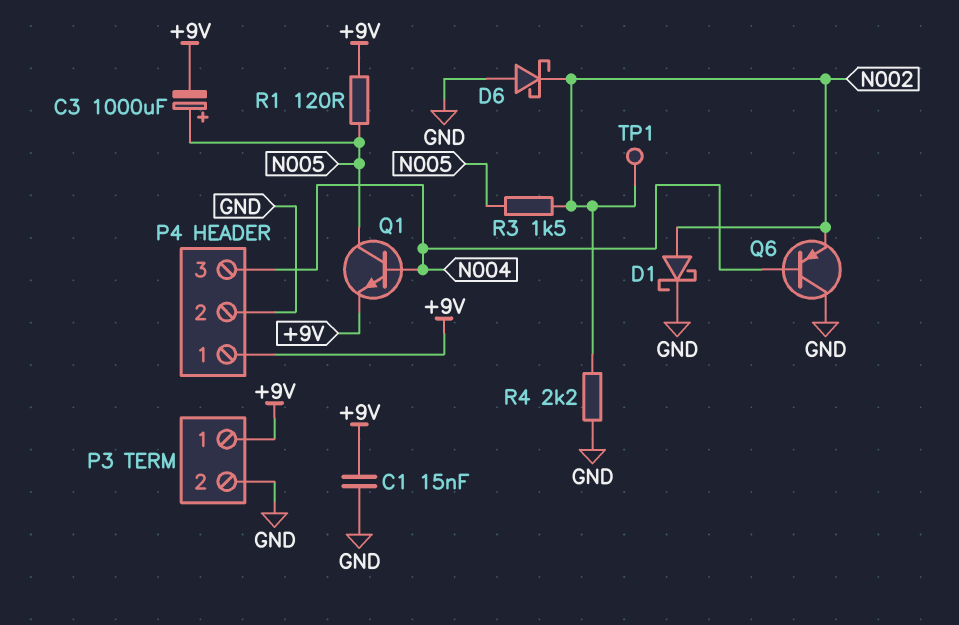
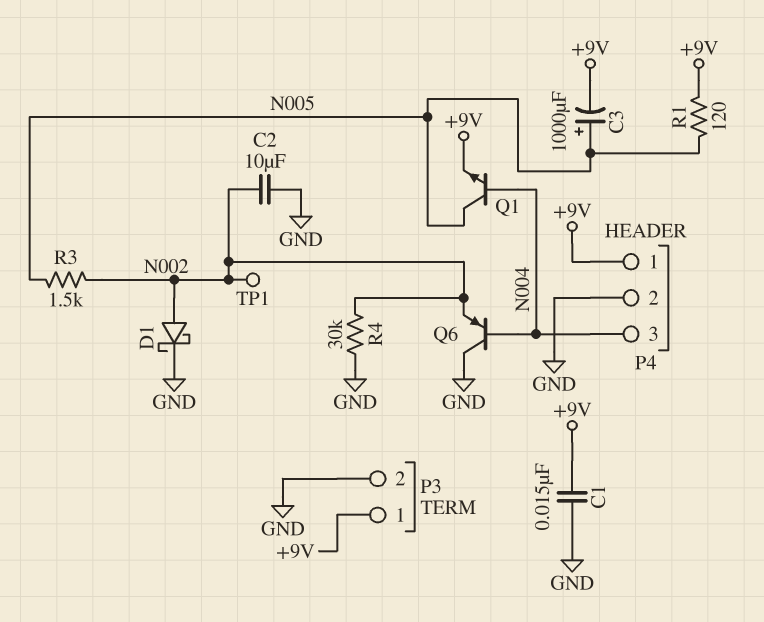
C2: none -> 10uF (GND, N002)
D6: schottky (A GND, K N002) -> none
R4: 2.2k (GND, N002) -> 30k (GND, N002)

